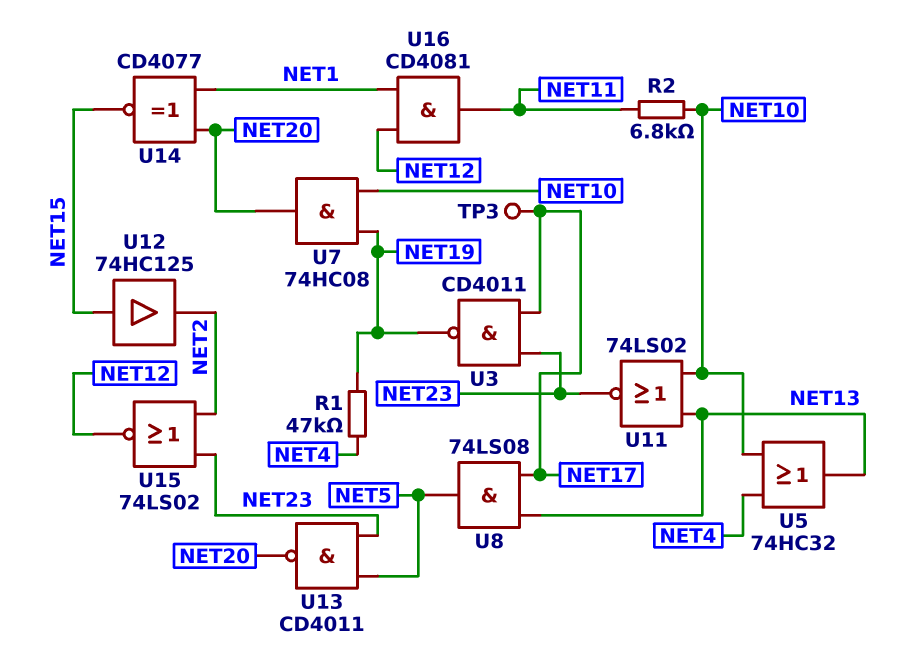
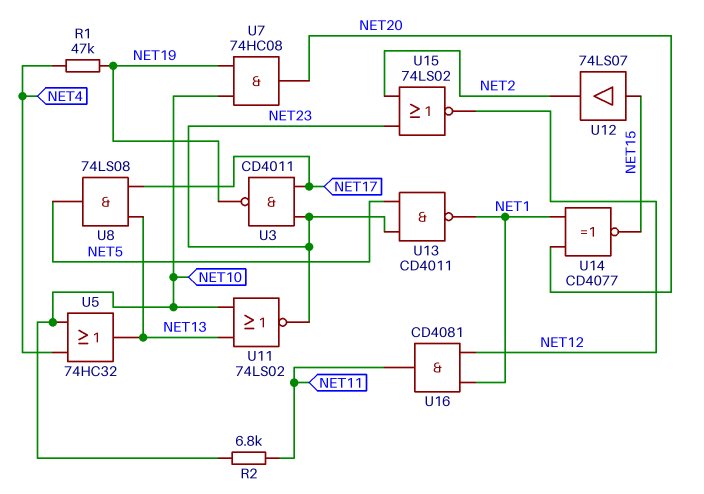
TP3: test point (NET17) -> none
U12: buffer 74HC125 (in NET15, out NET2) -> buffer 74LS07 (in NET15, out NET2)
U13: NAND CD4011 (in NET5, in NET23, out NET20) -> NAND CD4011 (in NET5, in NET23, out NET1)

